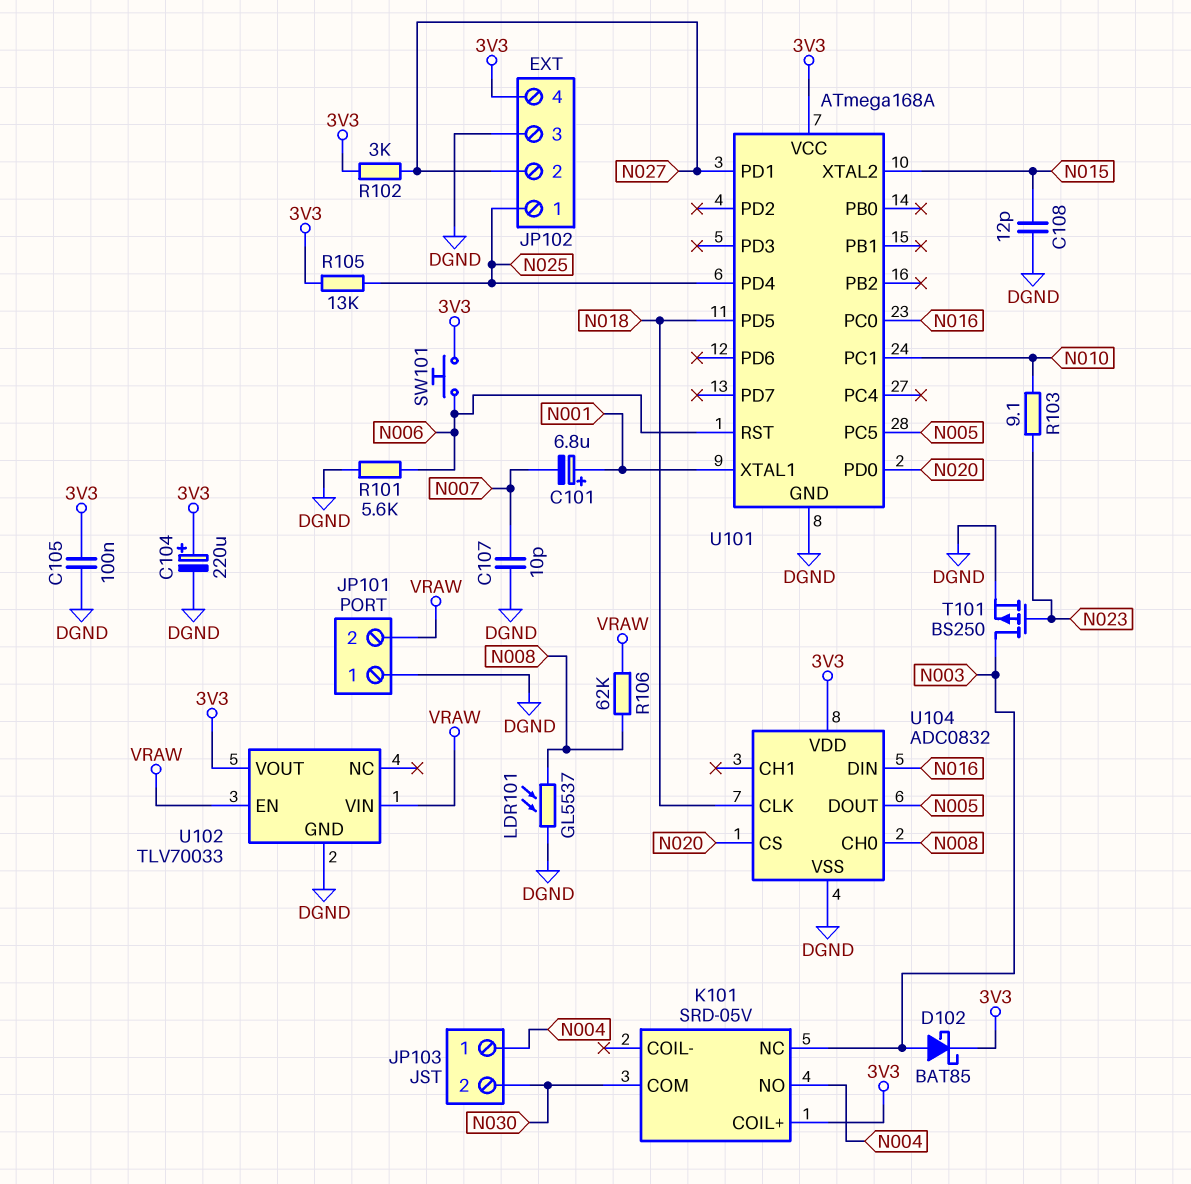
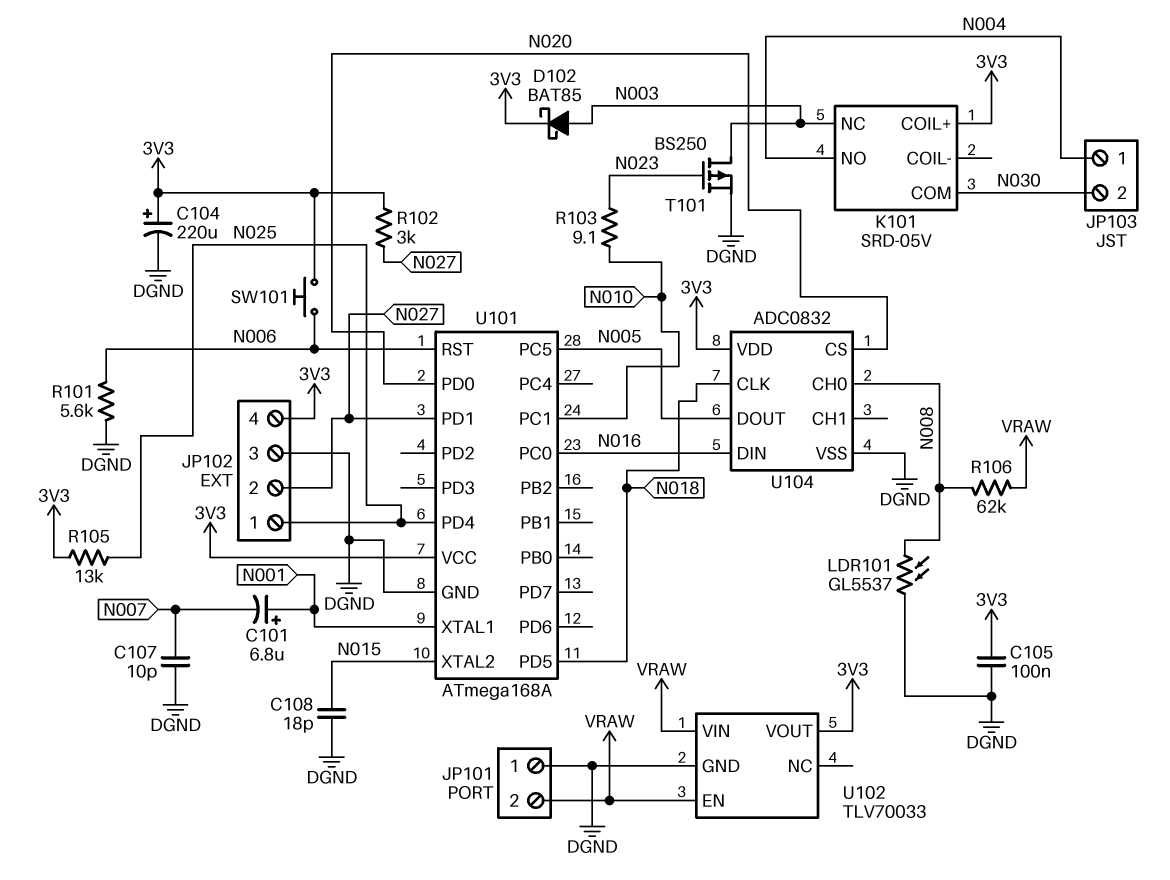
C108: 12pF (DGND, N015) -> 18pF (DGND, N015)

